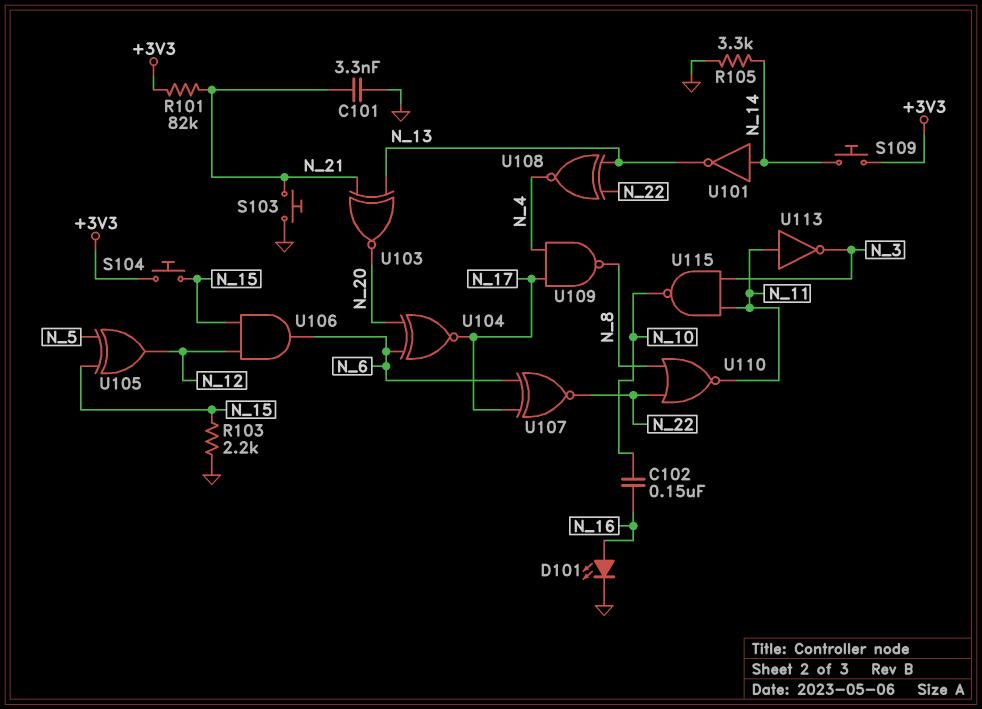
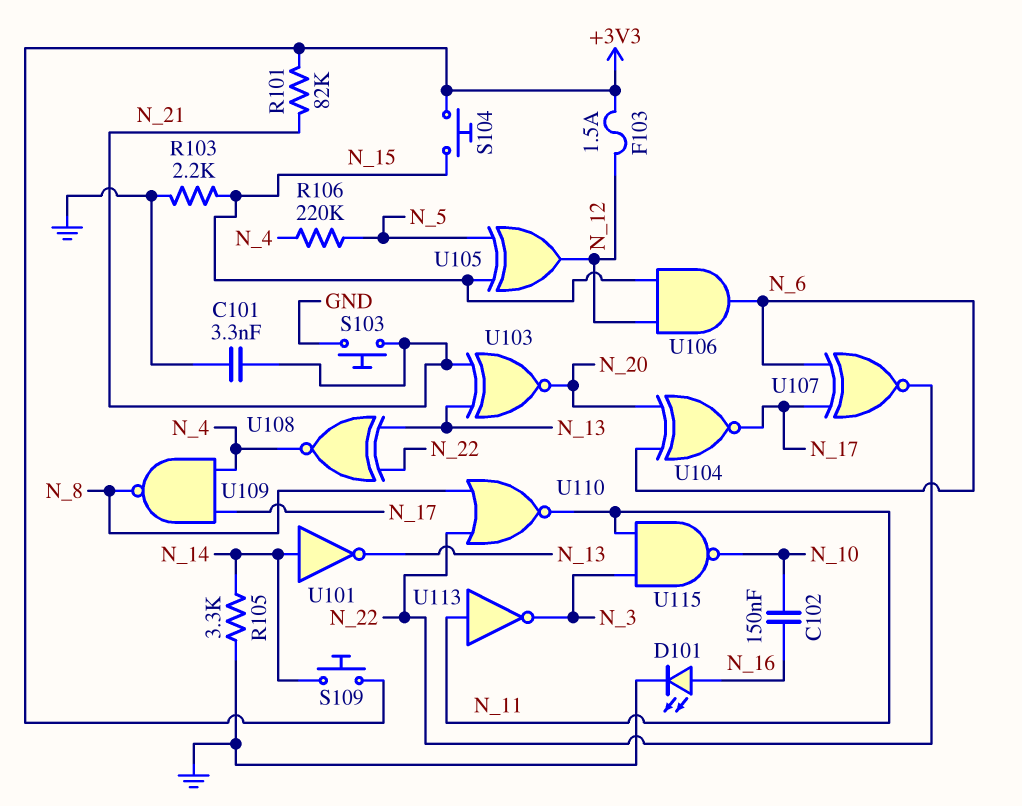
F103: none -> 1.5A (+3V3, N_12)
R106: none -> 220k (N_4, N_5)

